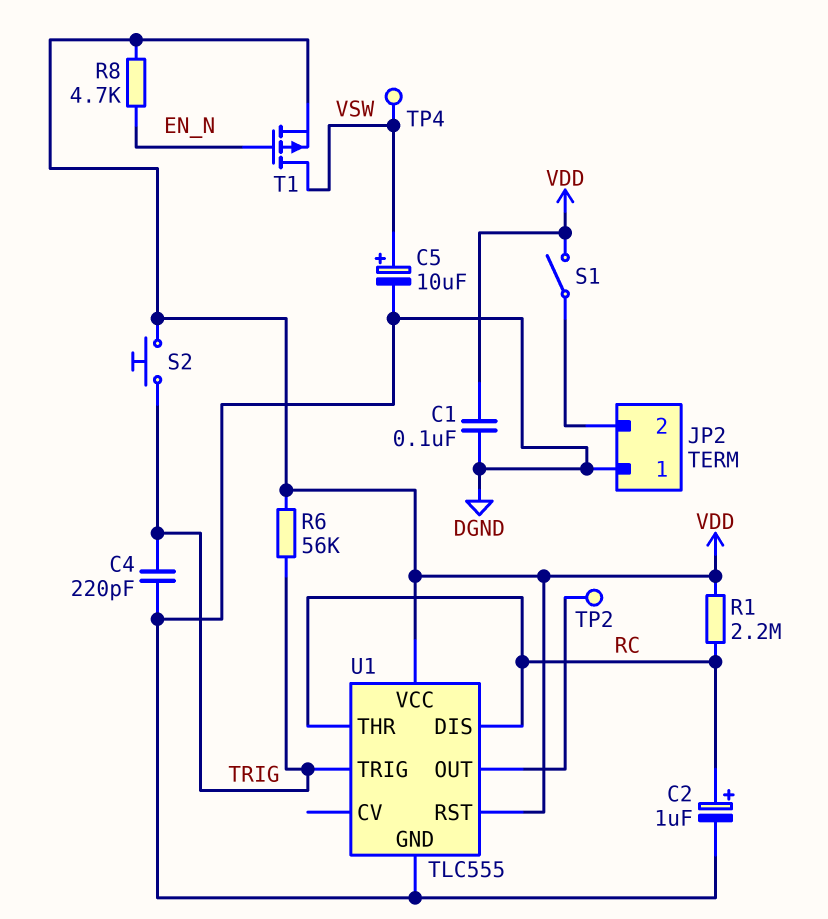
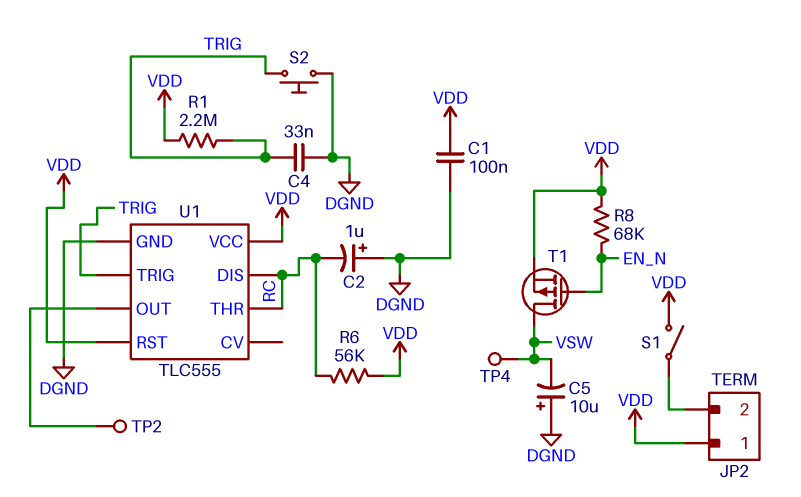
C2: 1uF (plus RC, minus DGND) -> 1uF (plus DGND, minus RC)
C4: 220pF (DGND, TRIG) -> 33nF (DGND, TRIG)
C5: 10uF (plus VSW, minus DGND) -> 10uF (plus DGND, minus VSW)
JP2 pin 1: DGND -> VDD
R1: 2.2M (RC, VDD) -> 2.2M (TRIG, VDD)
R6: 56k (TRIG, VDD) -> 56k (RC, VDD)
R8: 4.7k (EN_N, VDD) -> 68k (EN_N, VDD)
S2: button (TRIG, VDD) -> button (DGND, TRIG)

